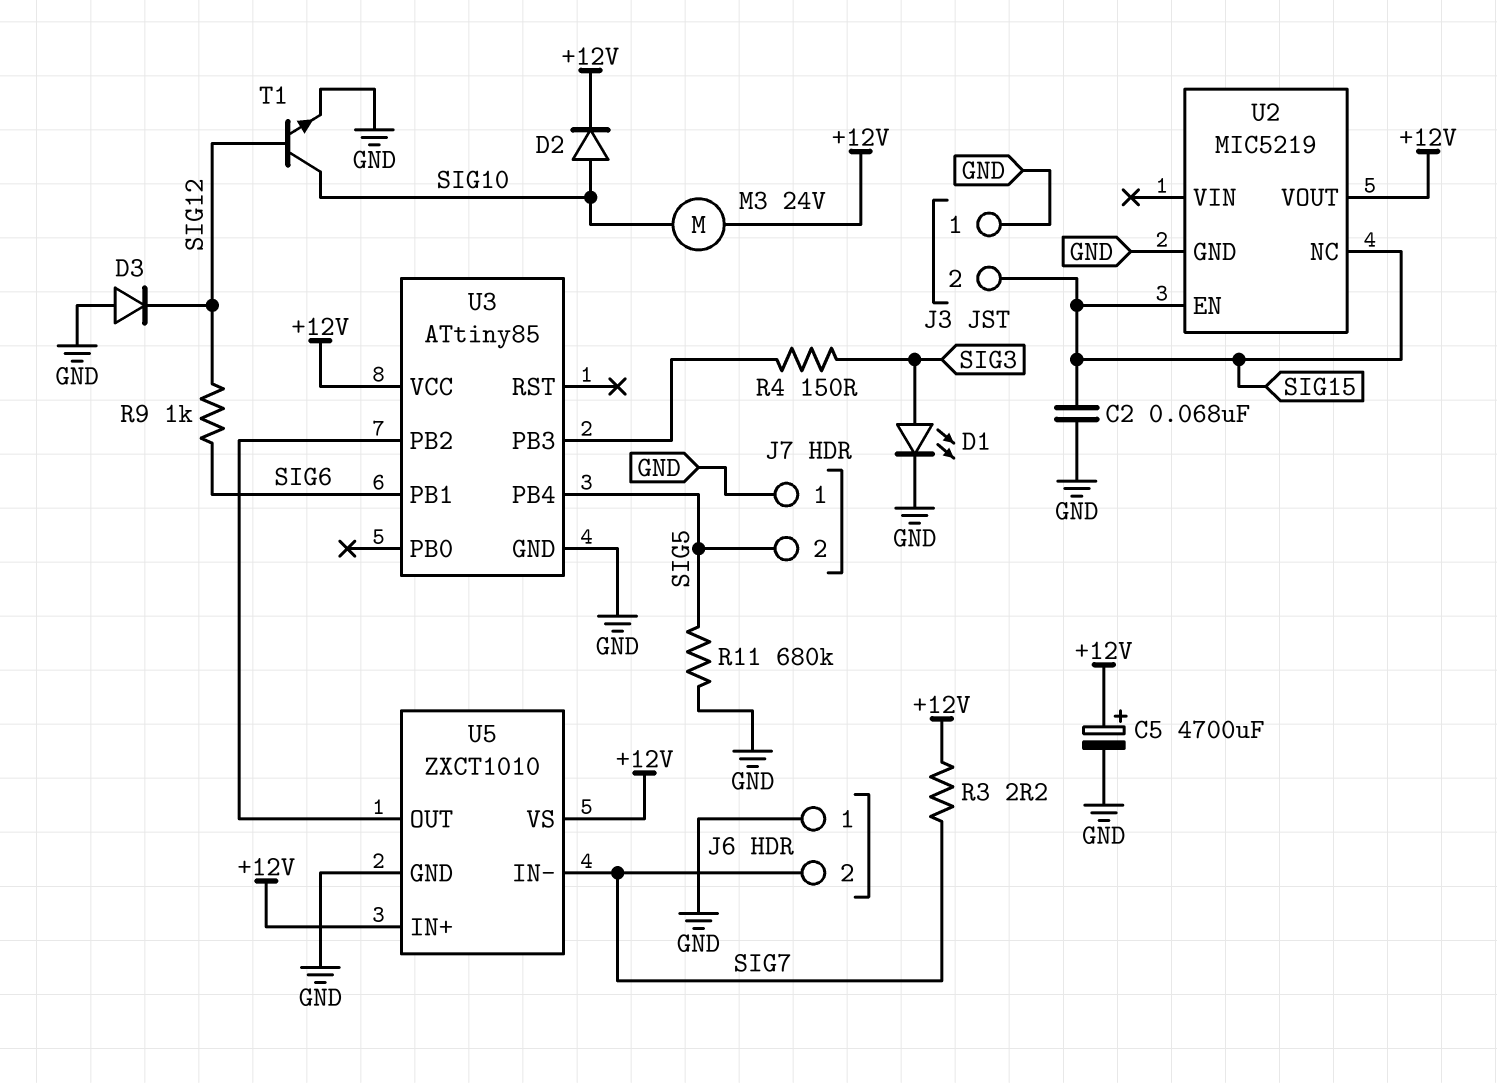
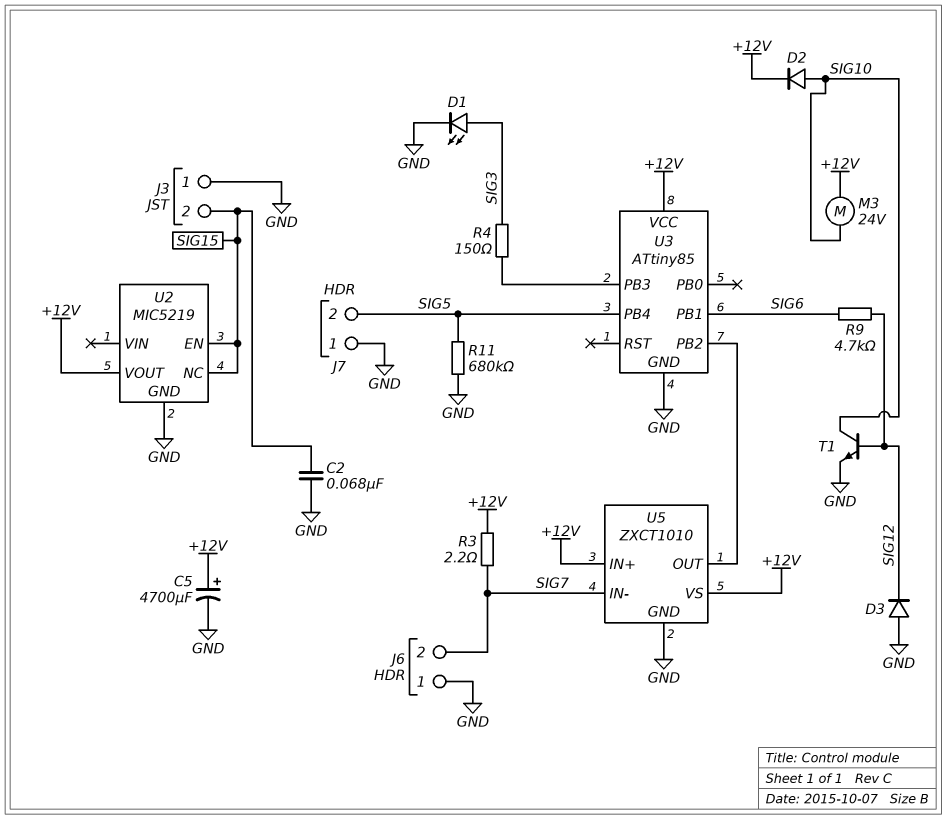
R9: 1k (SIG6, SIG12) -> 4.7k (SIG6, SIG12)

